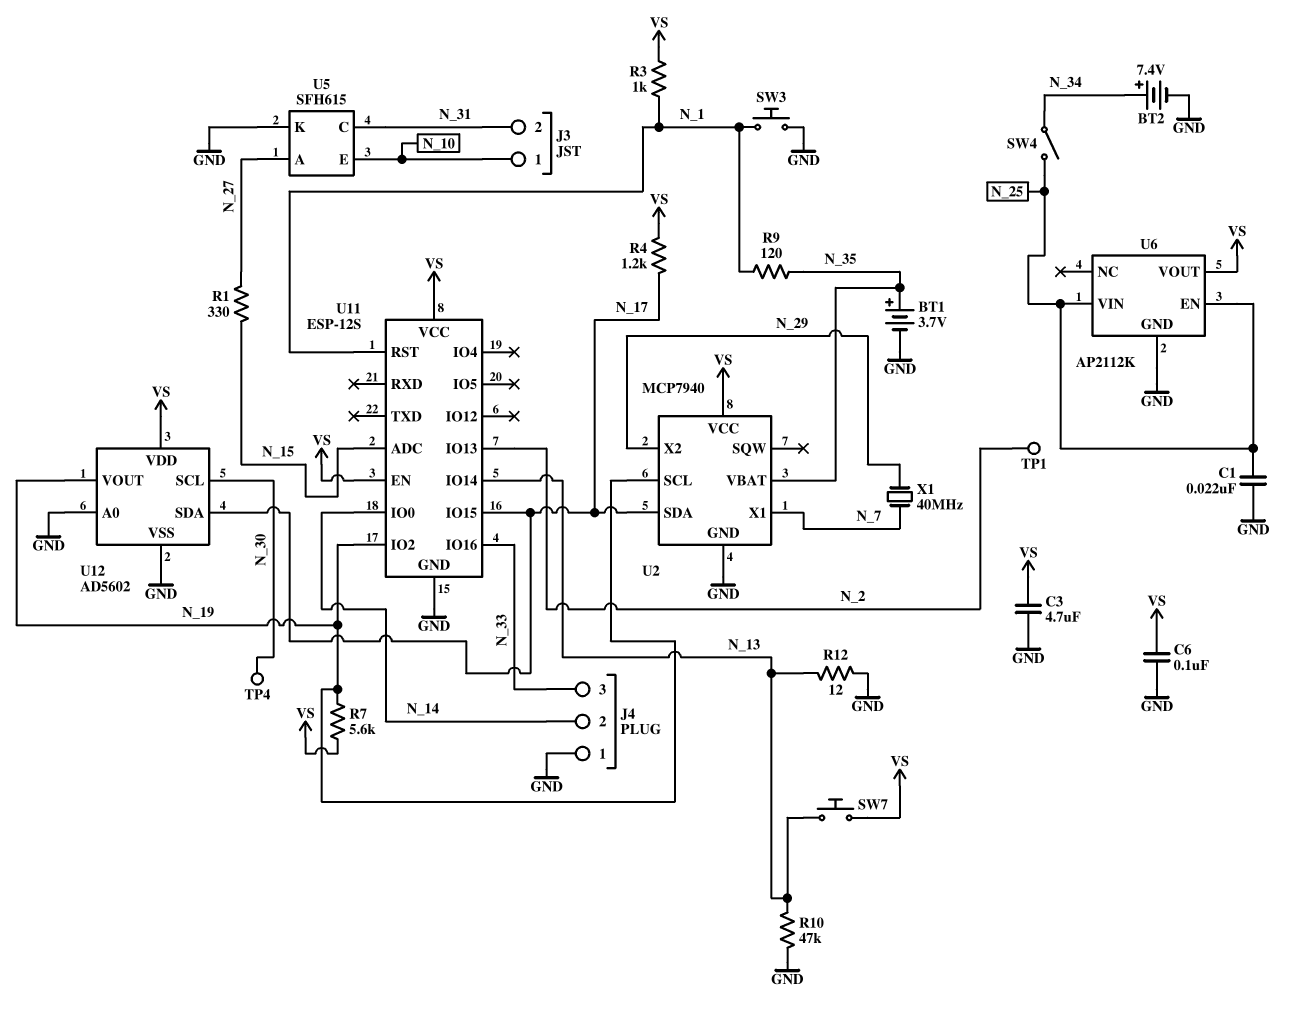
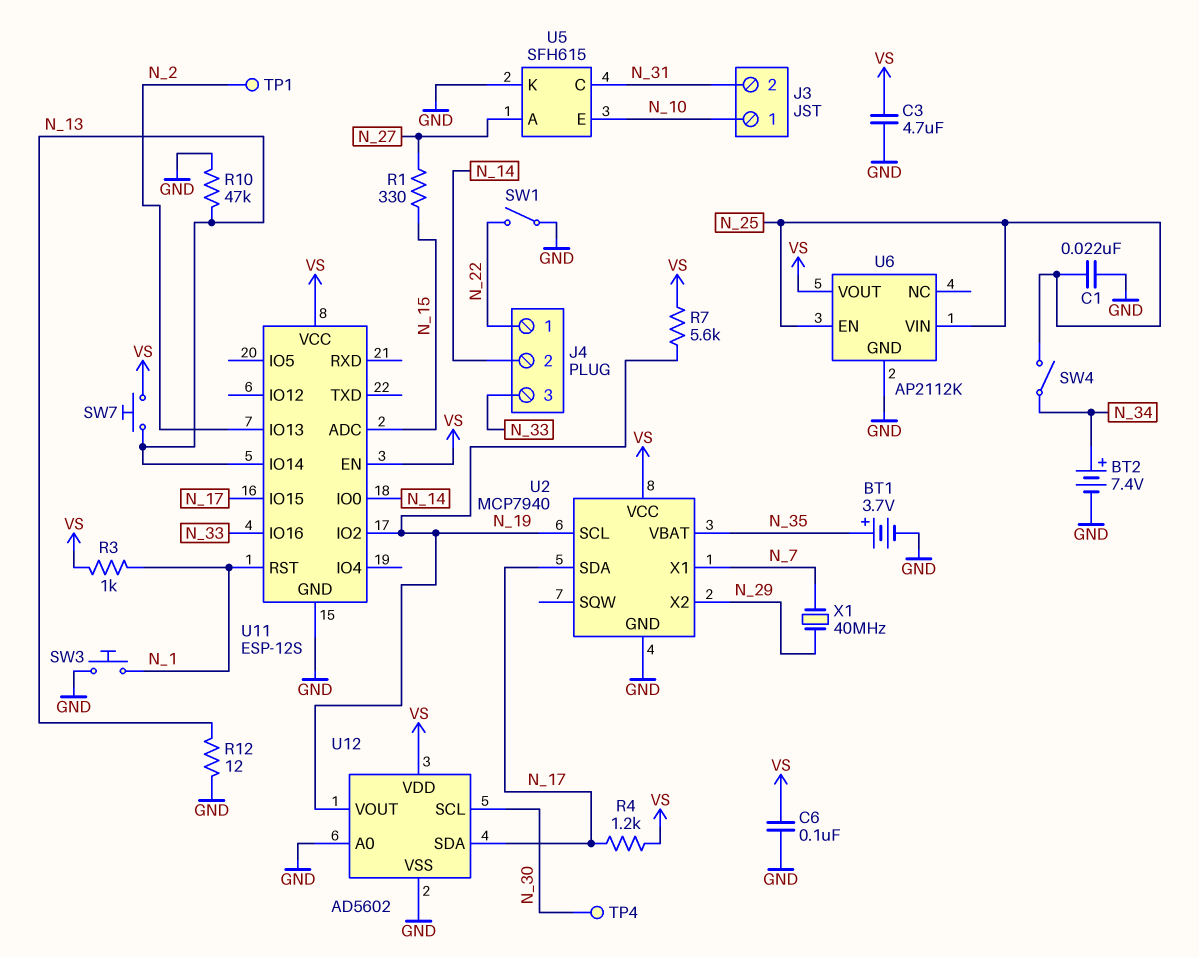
J4 pin 1: GND -> N_22
R9: 120 (N_1, N_35) -> none
SW1: none -> switch (GND, N_22)

